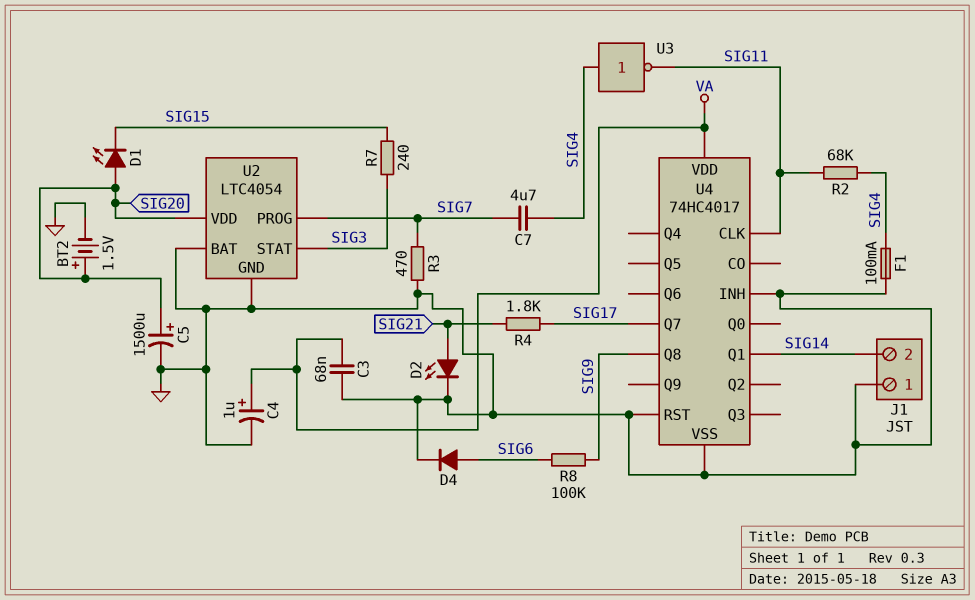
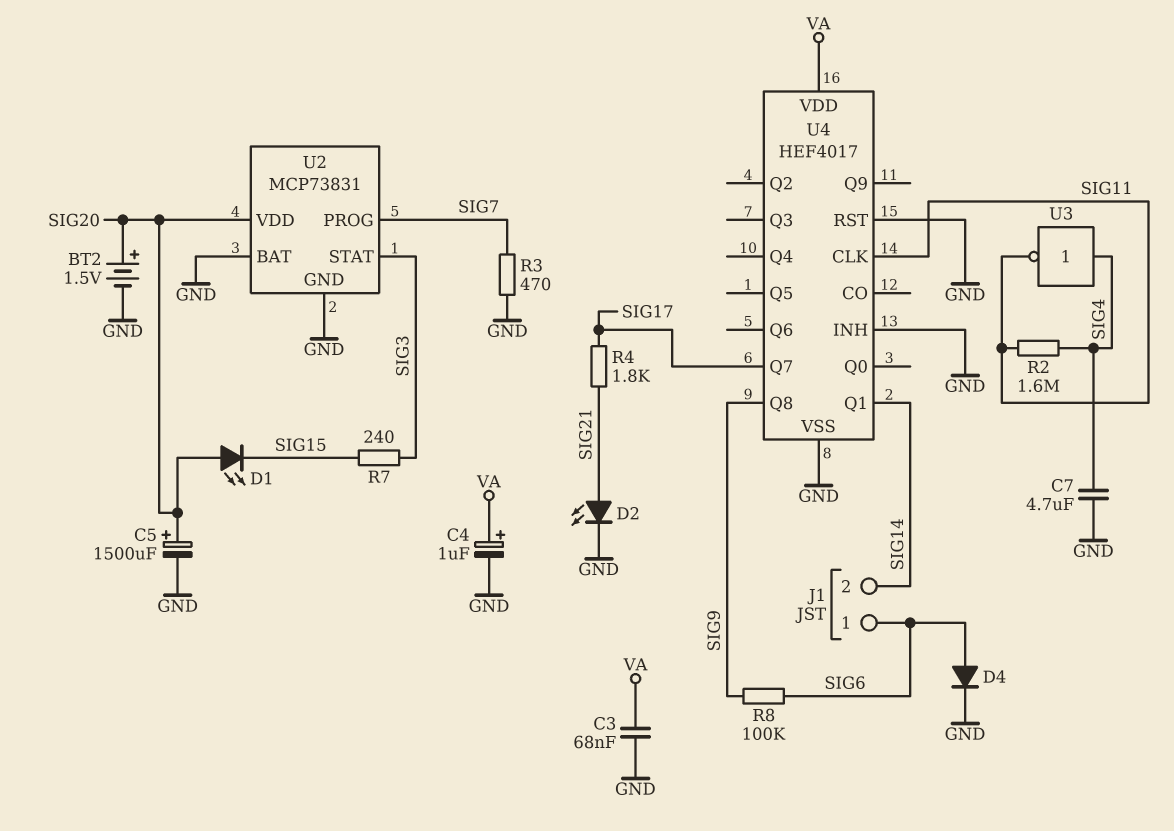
C7: 4.7uF (SIG4, SIG7) -> 4.7uF (GND, SIG4)
F1: 100mA (GND, SIG4) -> none
J1 pin 1: GND -> SIG6
R2: 68k (SIG4, SIG11) -> 1.6M (SIG4, SIG11)
U2: LTC4054 -> MCP73831
U4: 74HC4017 -> HEF4017

